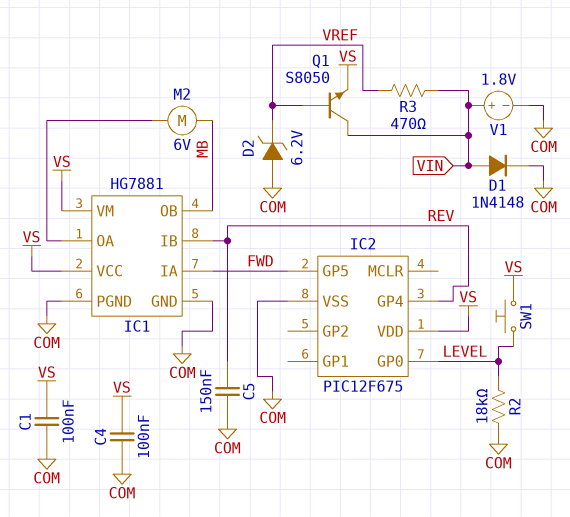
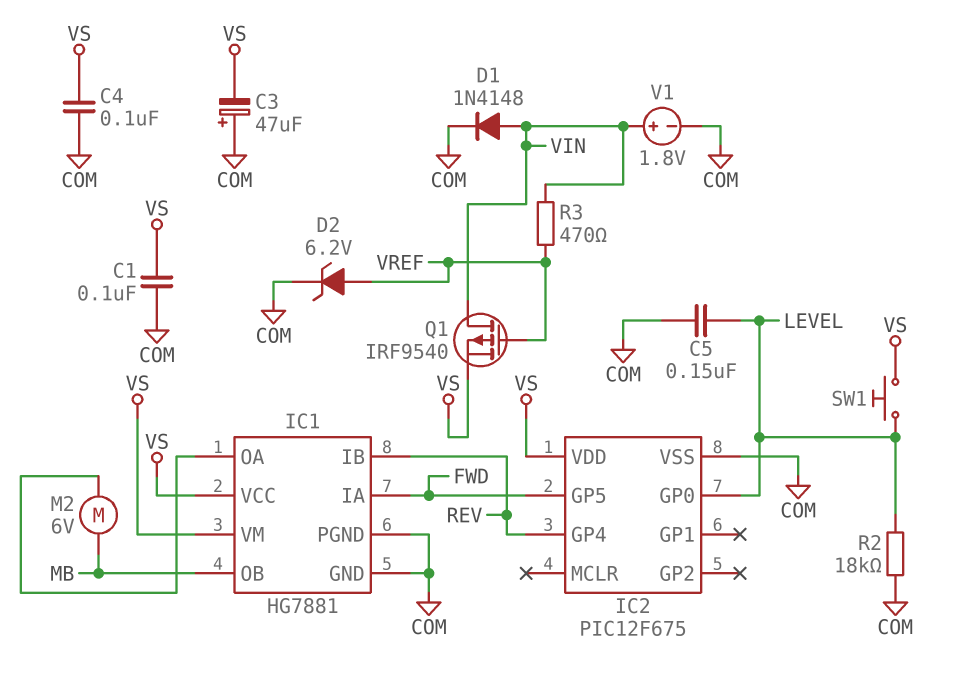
C3: none -> 47uF (plus COM, minus VS)
C5: 150nF (COM, REV) -> 150nF (COM, LEVEL)
D2: zener 6.2V (A COM, K VREF) -> zener 6.2V (A VREF, K COM)
Q1: NPN S8050 (B VREF, C VIN, E VS) -> PMOS IRF9540 (G VREF, D VIN, S VS)

